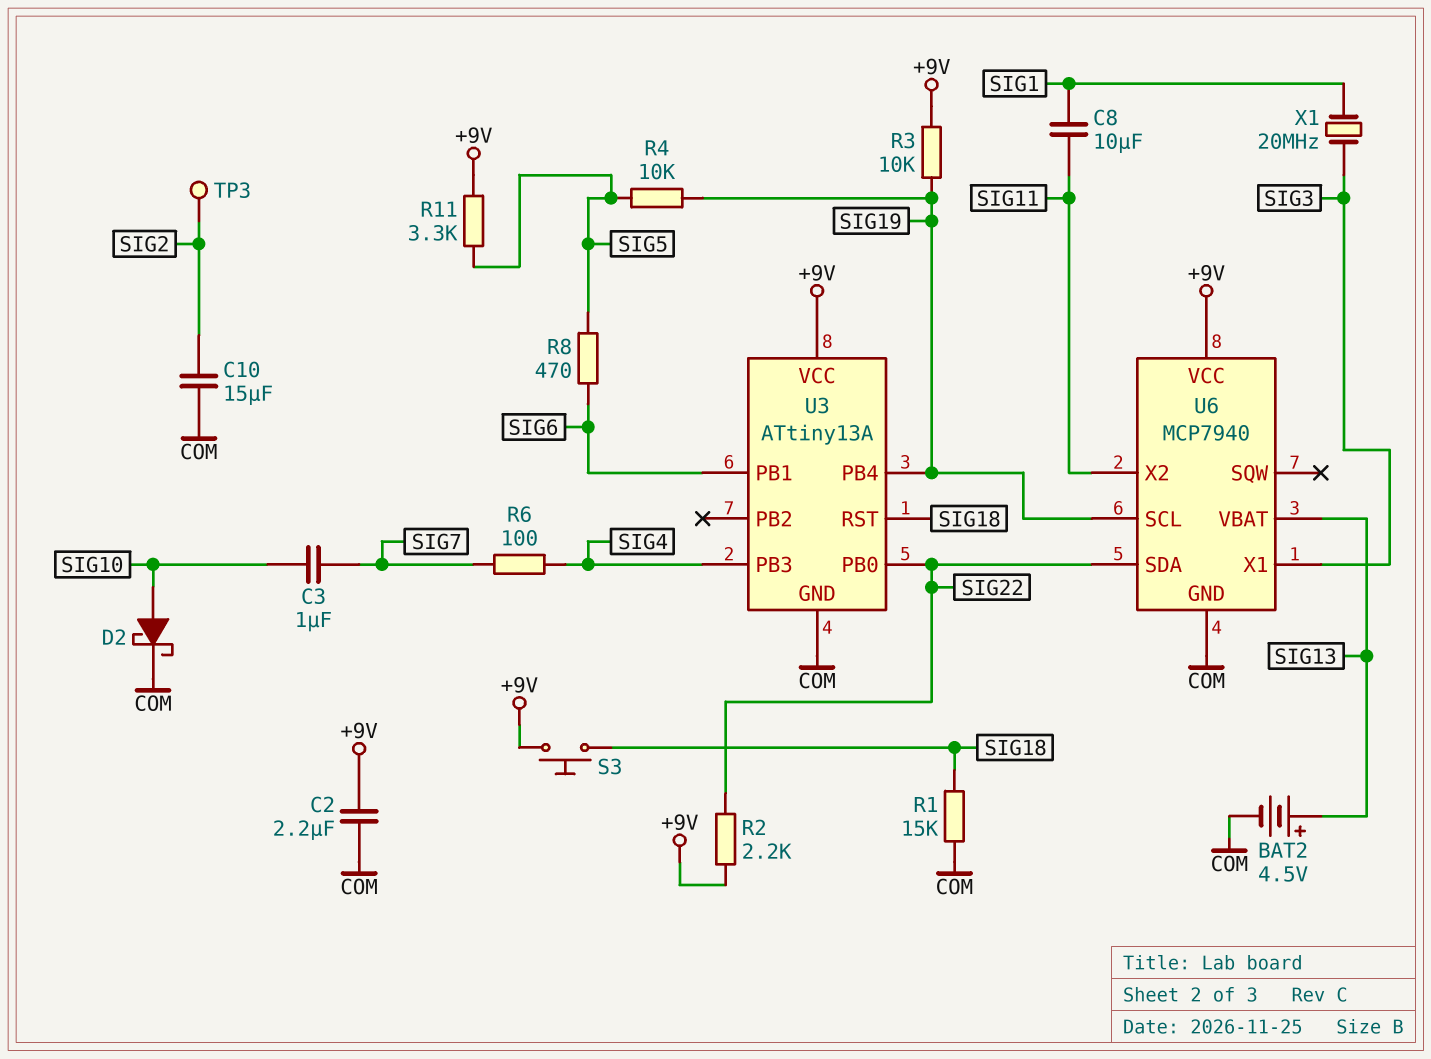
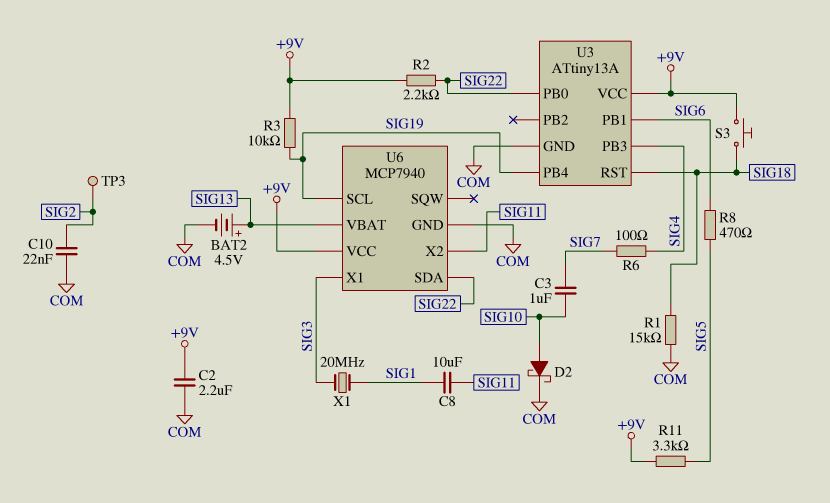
C10: 15uF (COM, SIG2) -> 22nF (COM, SIG2)
R4: 10k (SIG5, SIG19) -> none

